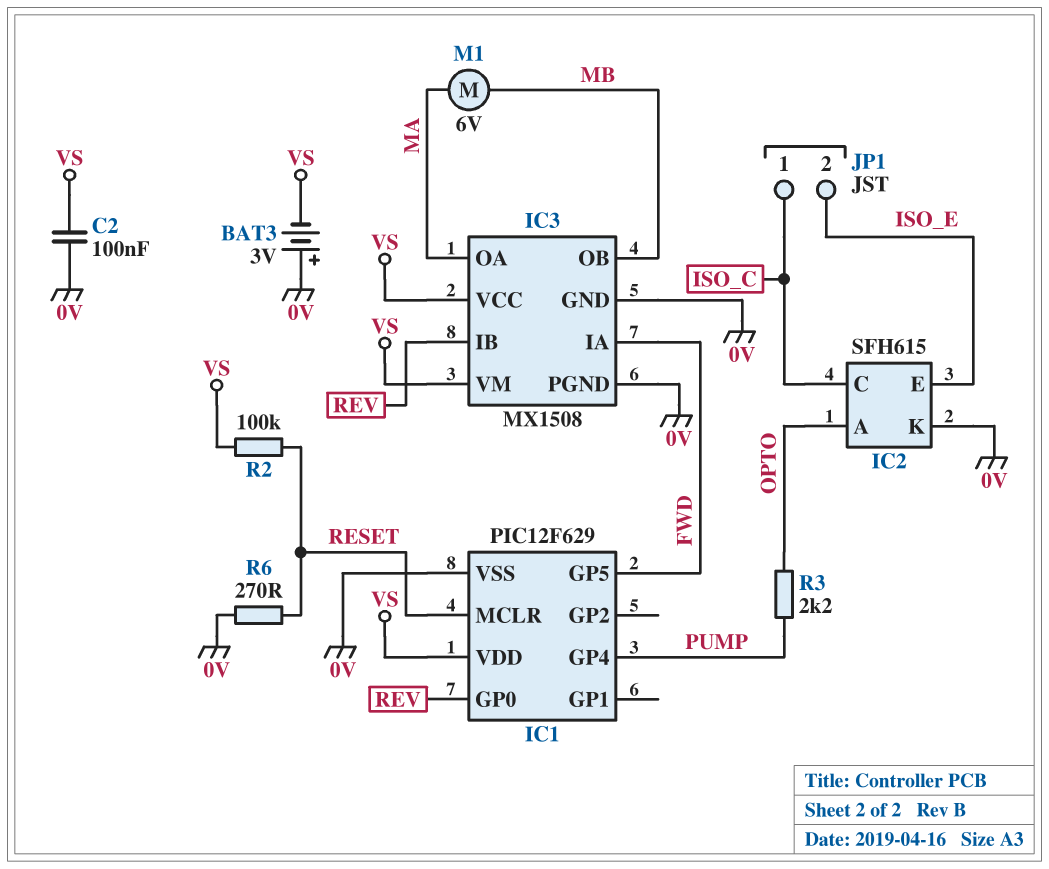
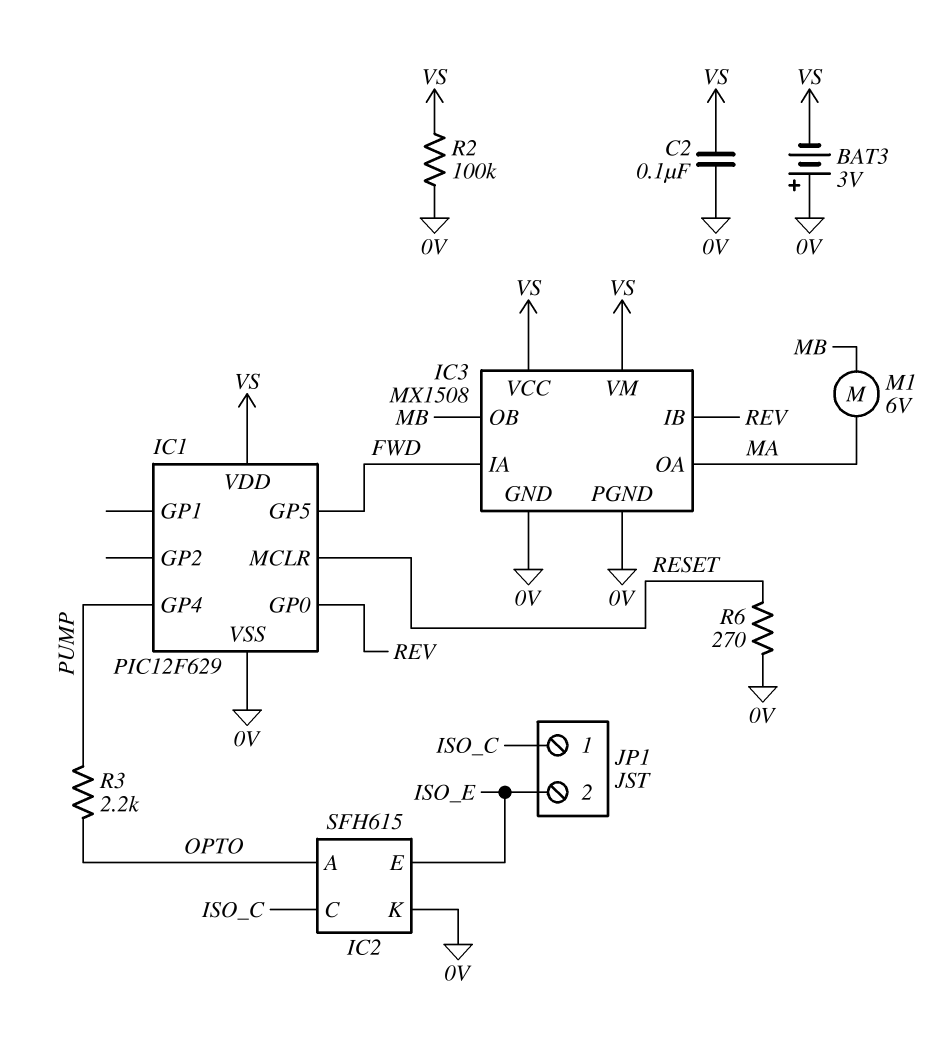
R2: 100k (RESET, VS) -> 100k (0V, VS)

